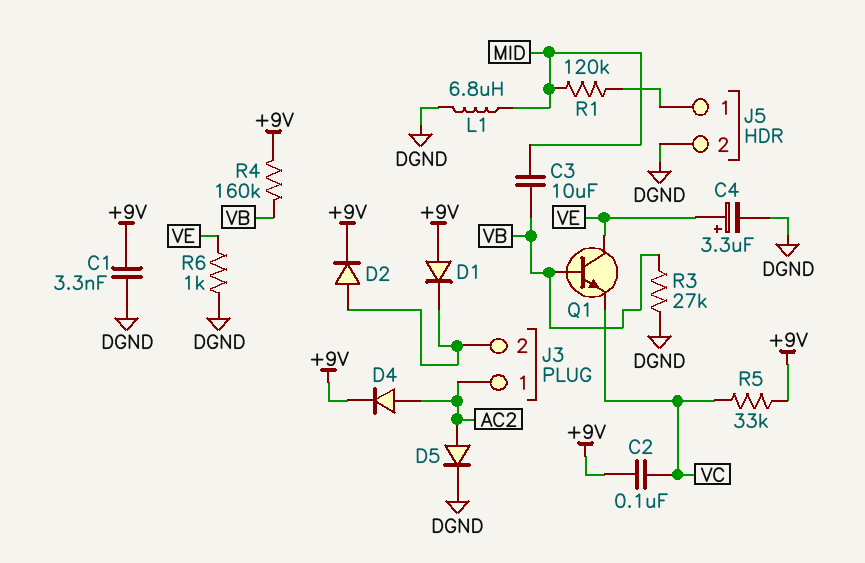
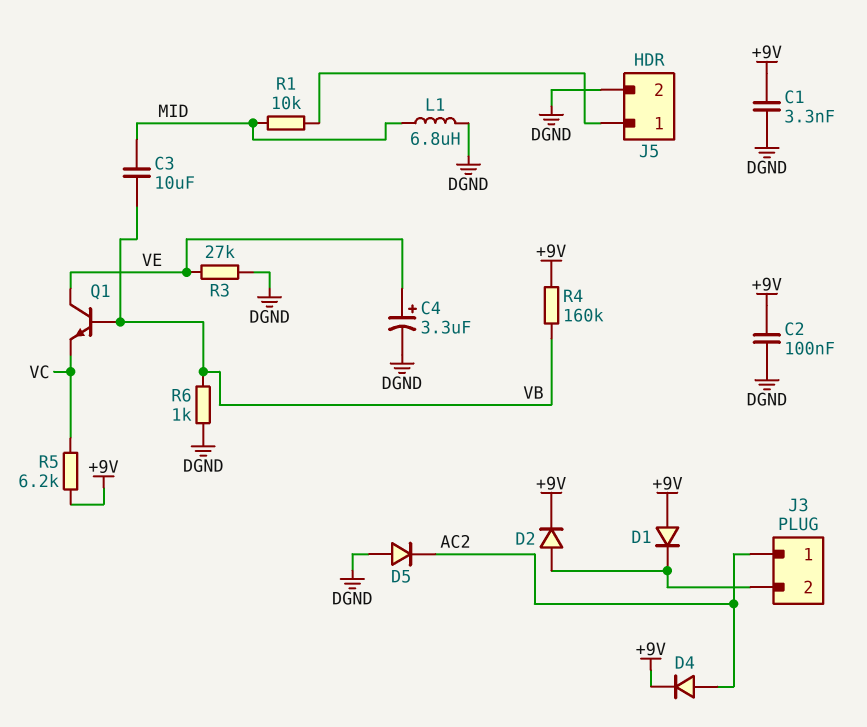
C2: 100nF (+9V, VC) -> 100nF (+9V, DGND)
D5: diode (A AC2, K DGND) -> diode (A DGND, K AC2)
R1: 120k (J5/1, MID) -> 10k (J5/1, MID)
R3: 27k (DGND, VB) -> 27k (DGND, VE)
R5: 33k (+9V, VC) -> 6.2k (+9V, VC)
R6: 1k (DGND, VE) -> 1k (DGND, VB)

